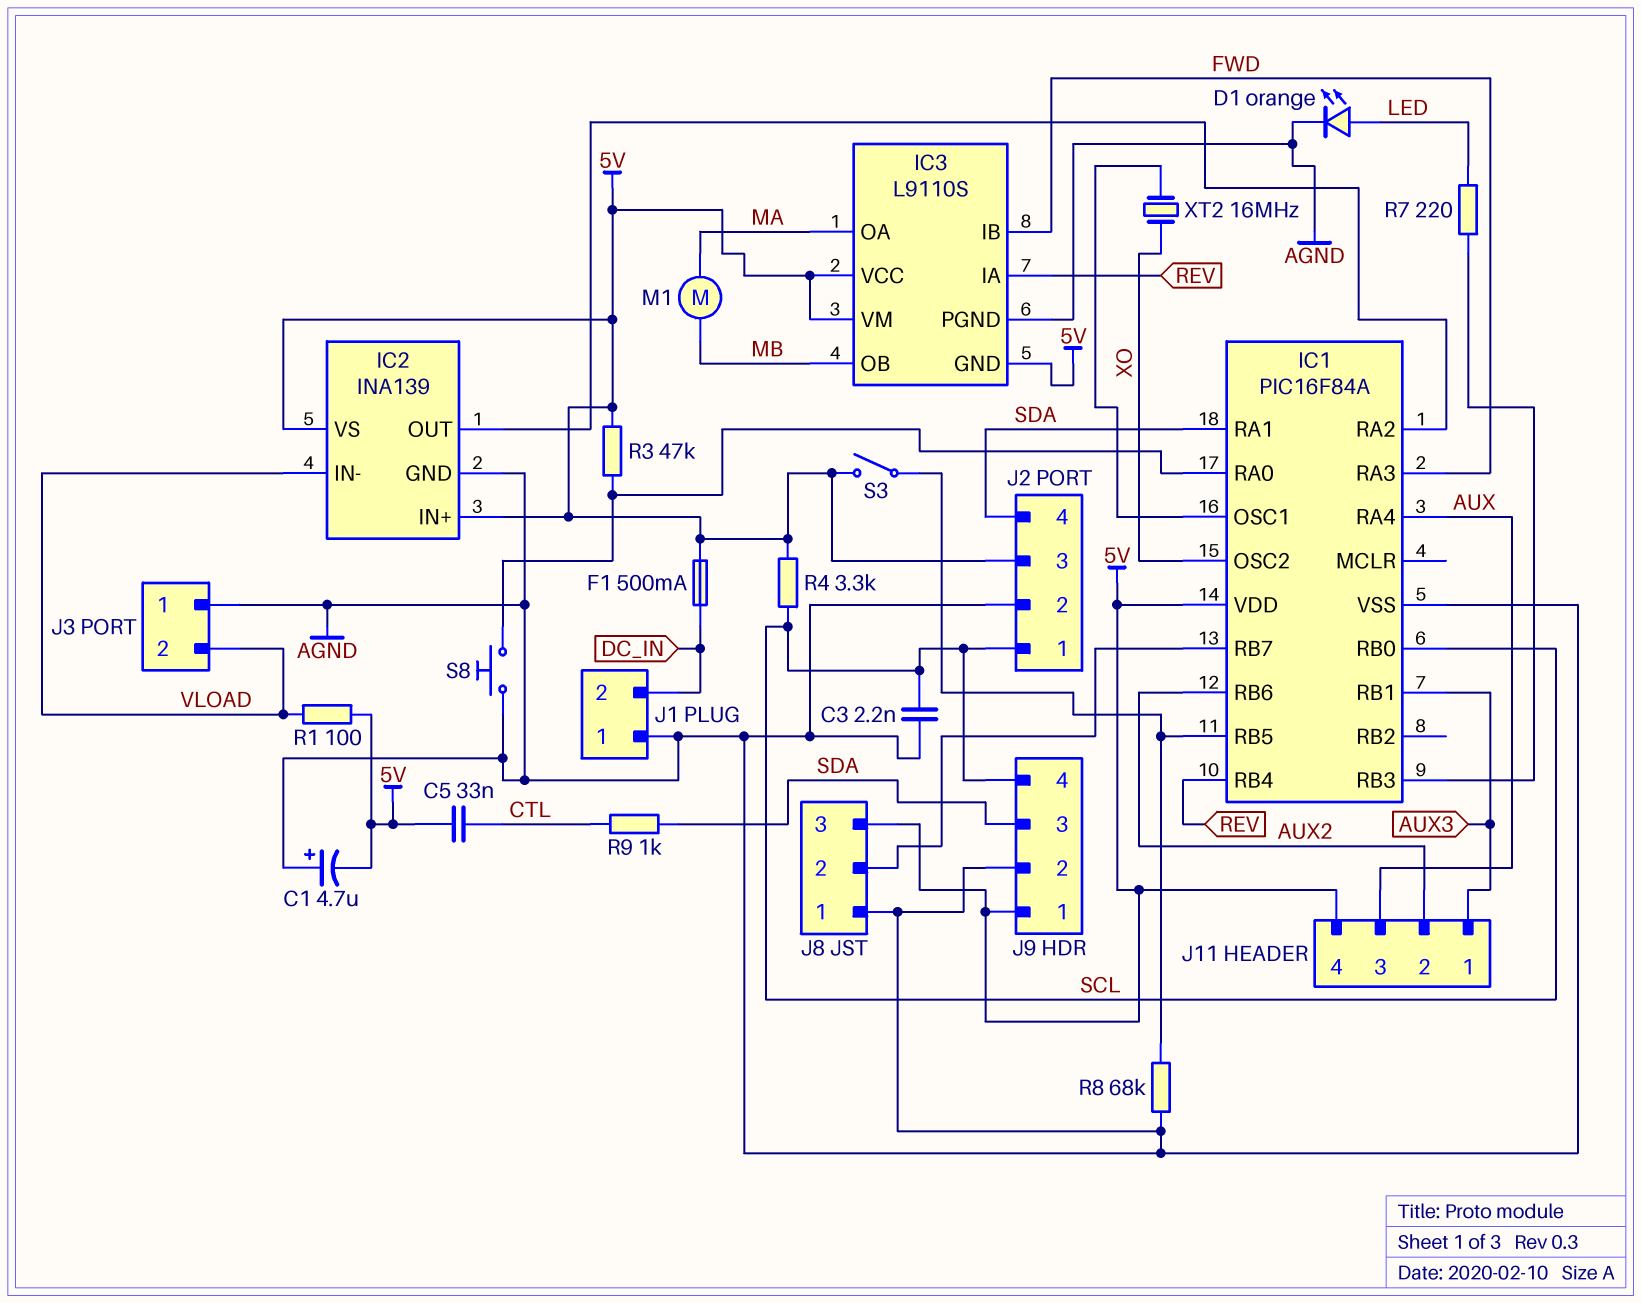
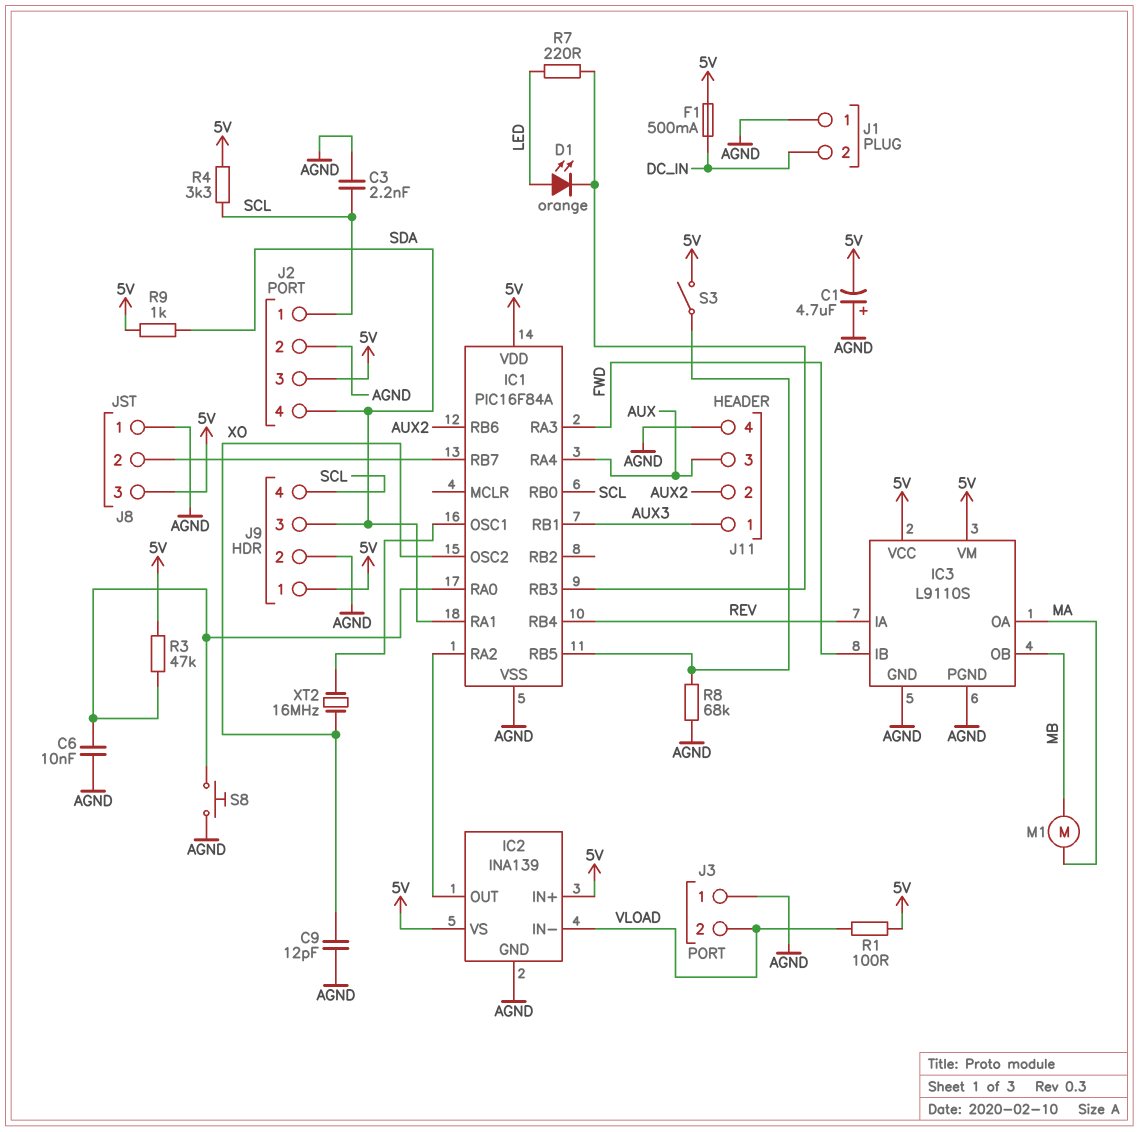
C5: 33nF (5V, CTL) -> none
C6: none -> 10nF (AGND, IC1/RA0)
C9: none -> 12pF (AGND, XO)
D1: LED orange (A LED, K AGND) -> LED orange (A LED, K IC1/RB3)
IC3 pin GND: 5V -> AGND
J11 pin 4: 5V -> AGND
R9: 1k (CTL, SDA) -> 1k (5V, SDA)

